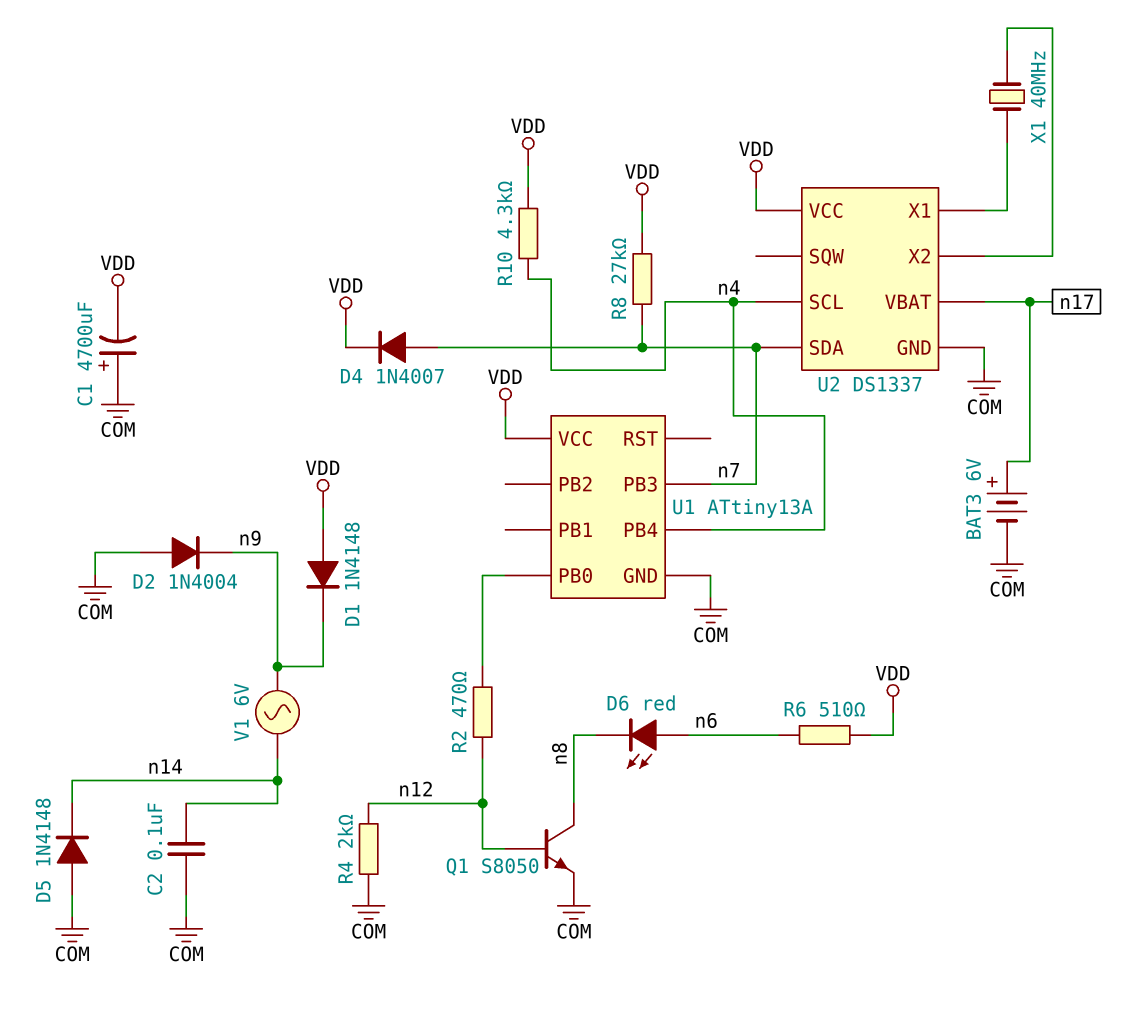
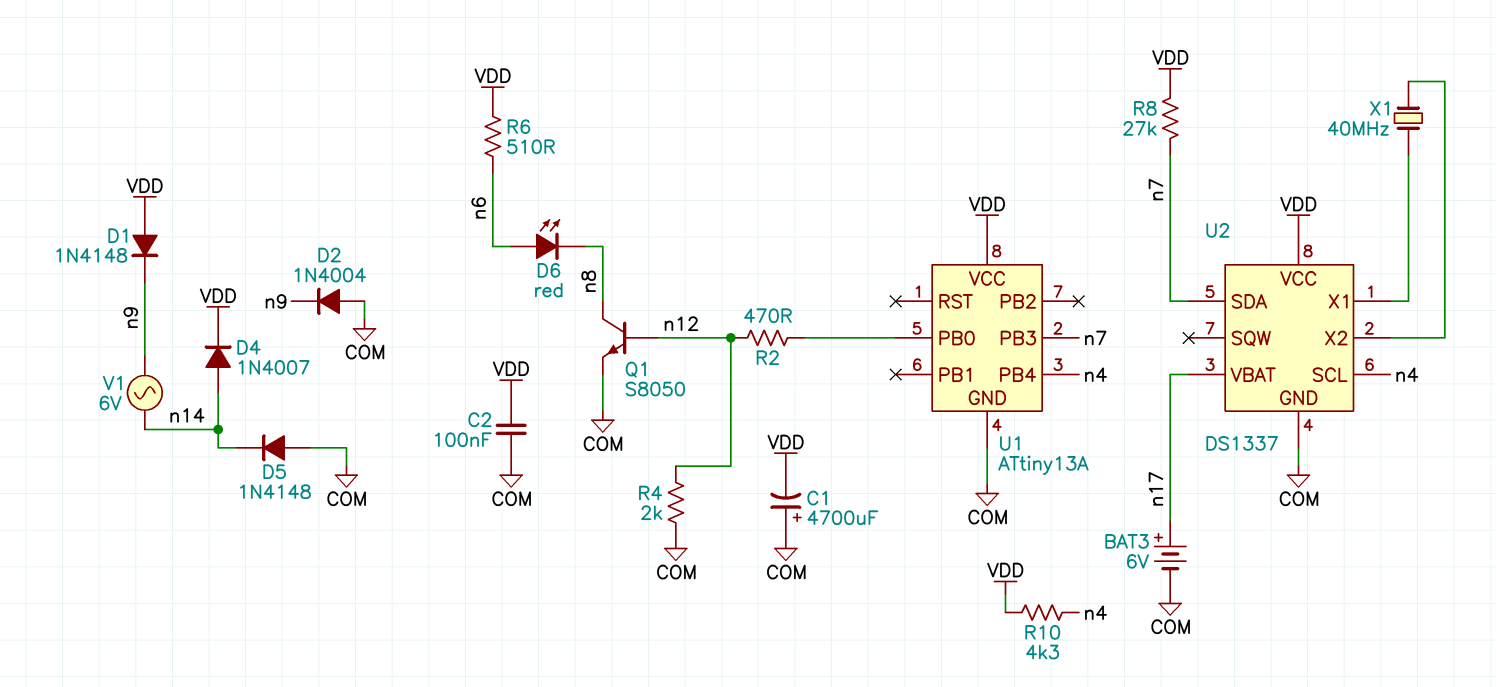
C2: 100nF (COM, n14) -> 100nF (COM, VDD)
D4: diode 1N4007 (A n7, K VDD) -> diode 1N4007 (A n14, K VDD)

